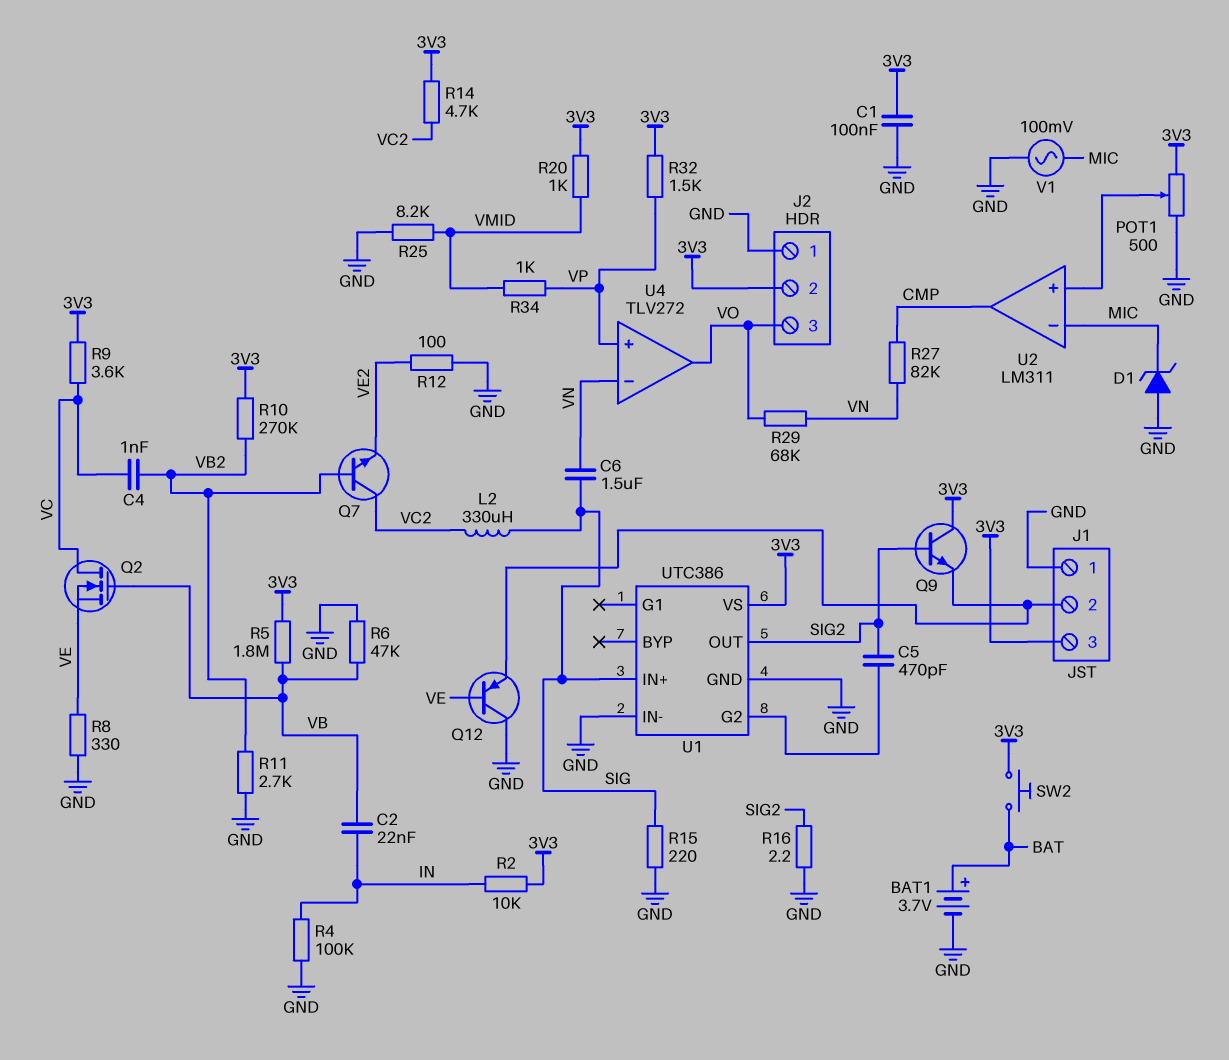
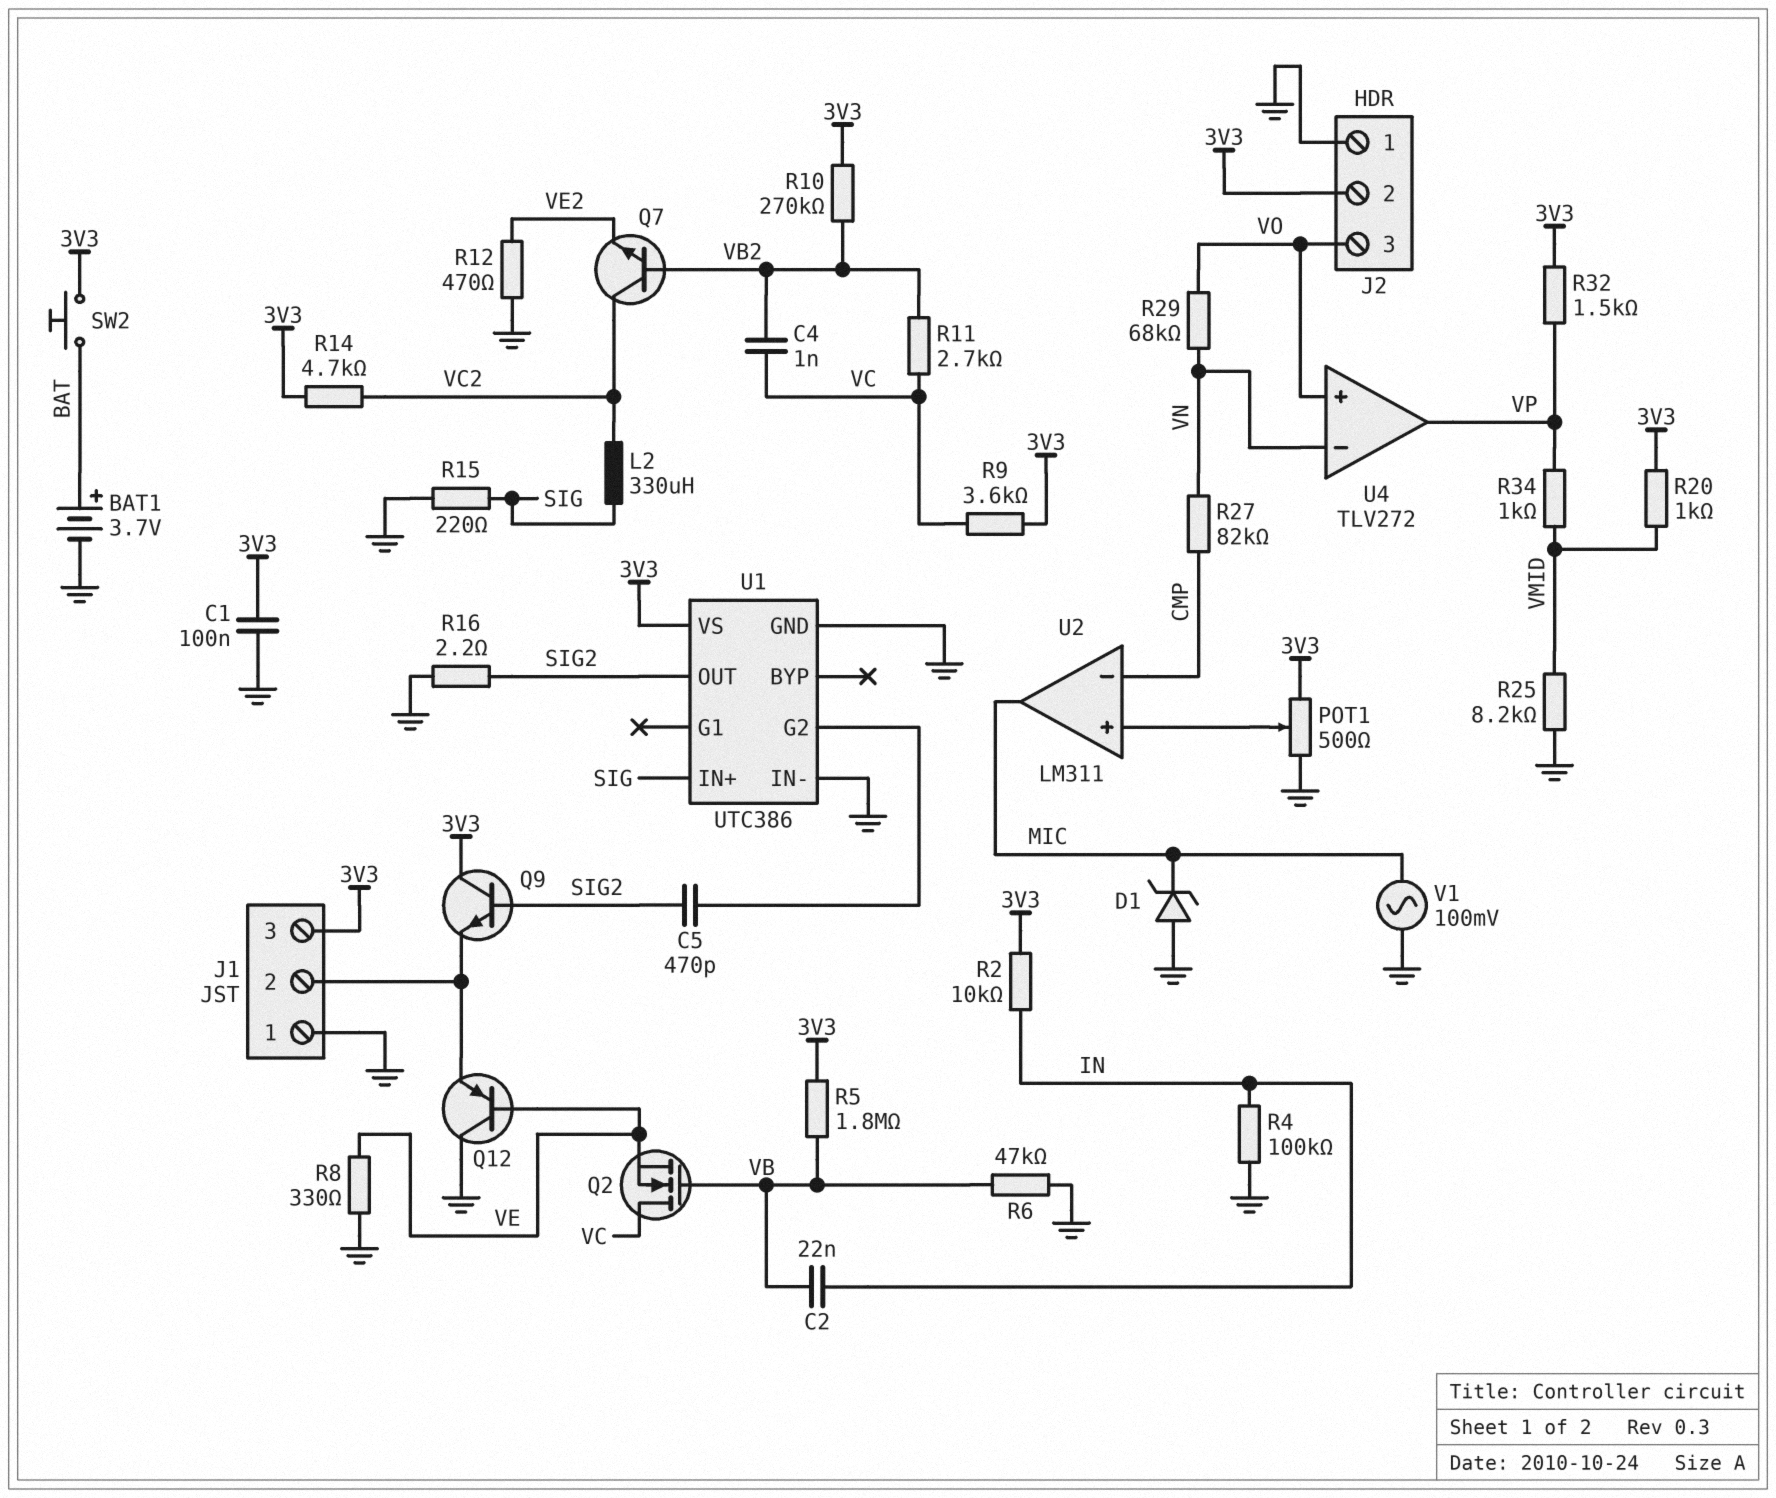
C6: 1.5uF (SIG, VN) -> none
R11: 2.7k (GND, VB2) -> 2.7k (VB2, VC)
R12: 100 (GND, VE2) -> 470 (GND, VE2)
U2 pin in-: MIC -> CMP
U2 pin out: CMP -> MIC
U4 pin in+: VP -> VO
U4 pin out: VO -> VP

